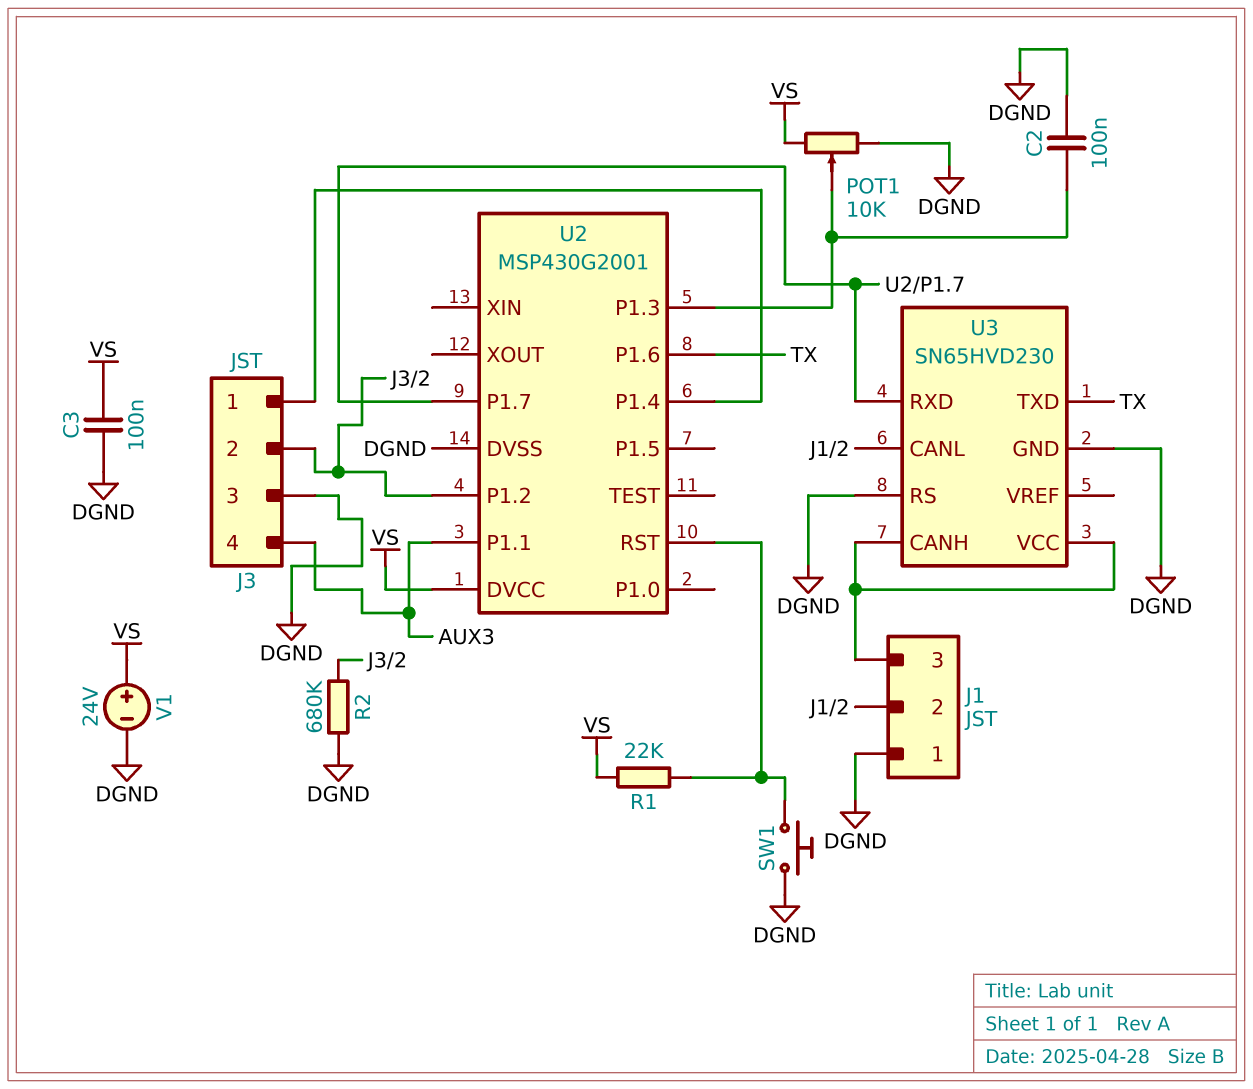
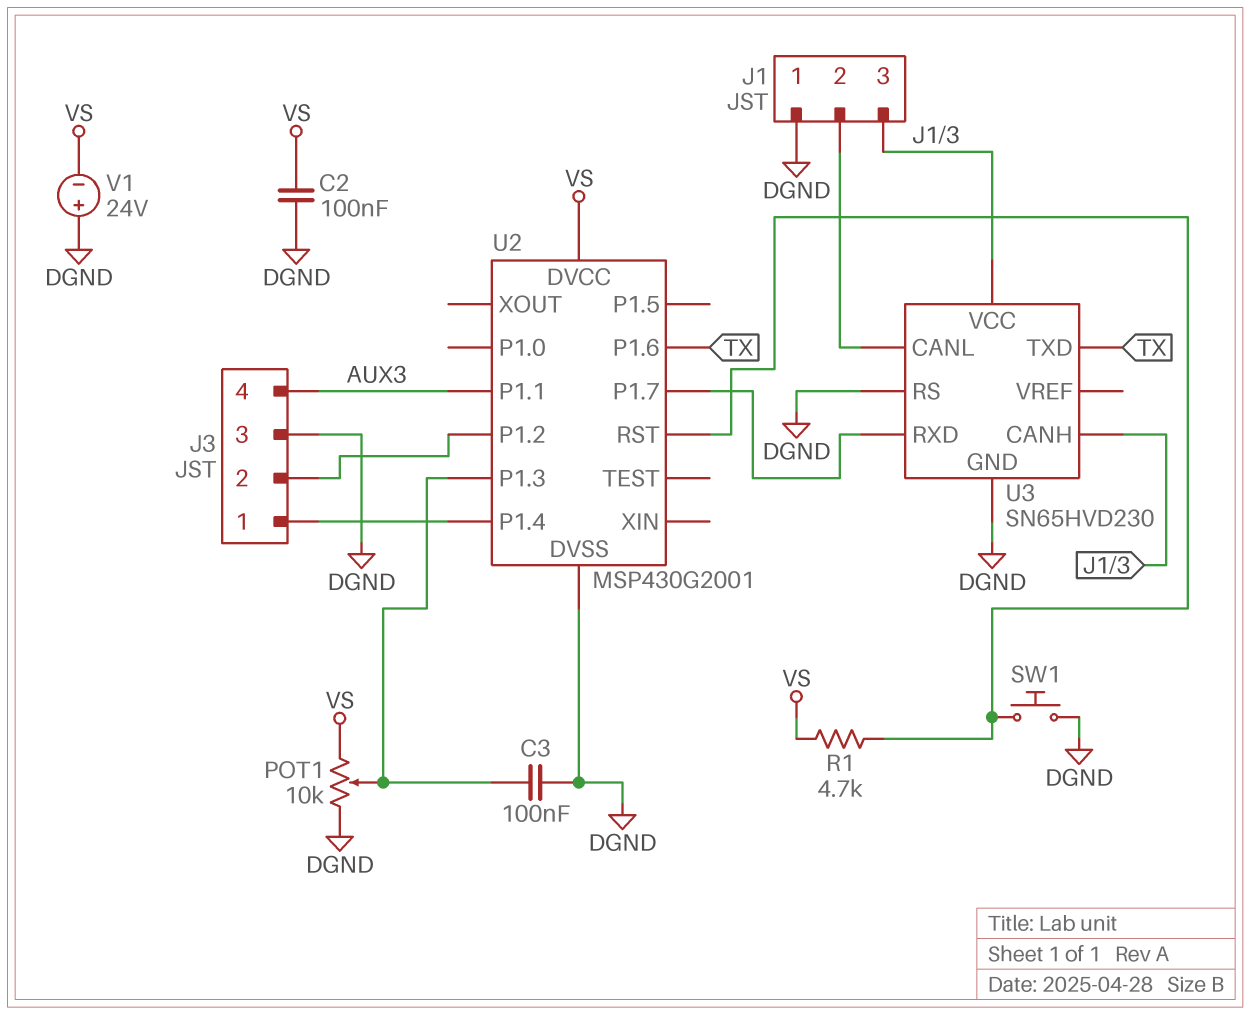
C2: 100nF (DGND, U2/P1.3) -> 100nF (DGND, VS)
C3: 100nF (DGND, VS) -> 100nF (DGND, U2/P1.3)
R1: 22k (U2/RST, VS) -> 4.7k (U2/RST, VS)
R2: 680k (DGND, J3/2) -> none
V1: 24V (plus VS, minus DGND) -> 24V (plus DGND, minus VS)

